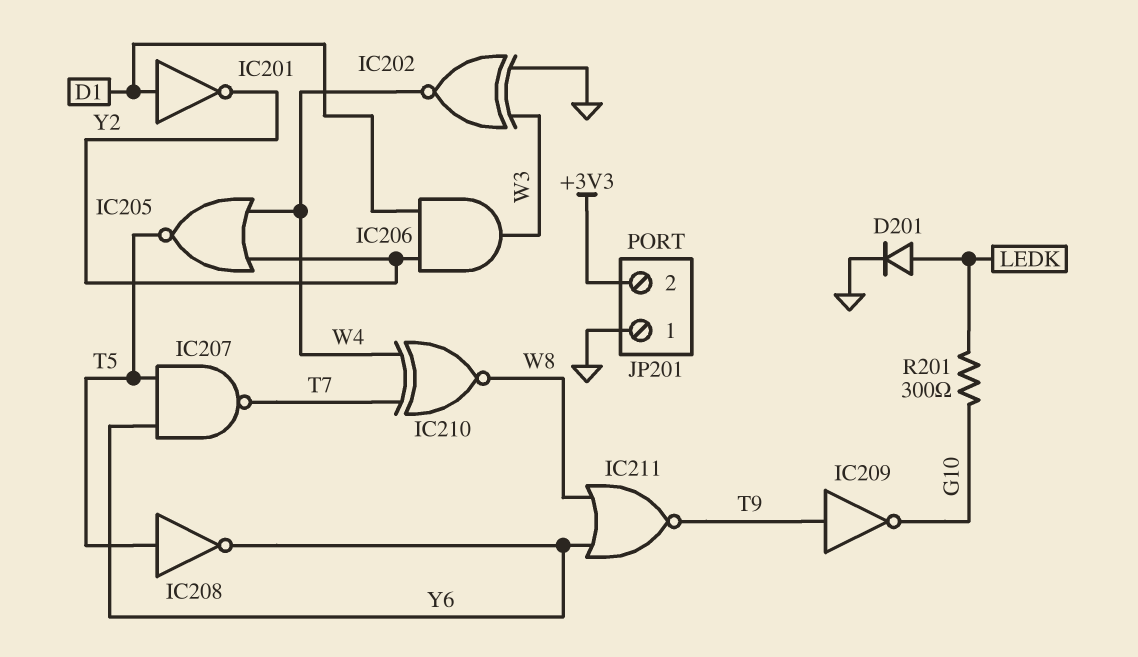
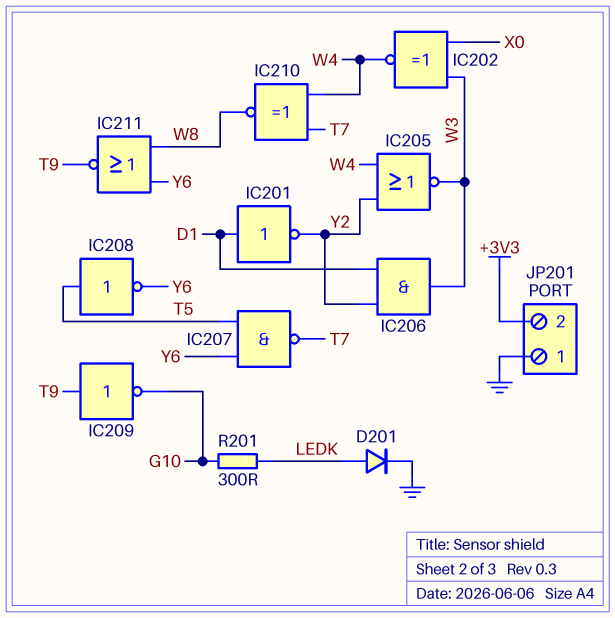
IC202: XNOR (in GND, in W3, out W4) -> XNOR (in W3, in X0, out W4)
IC205: NOR (in W4, in Y2, out T5) -> NOR (in W4, in Y2, out W3)

